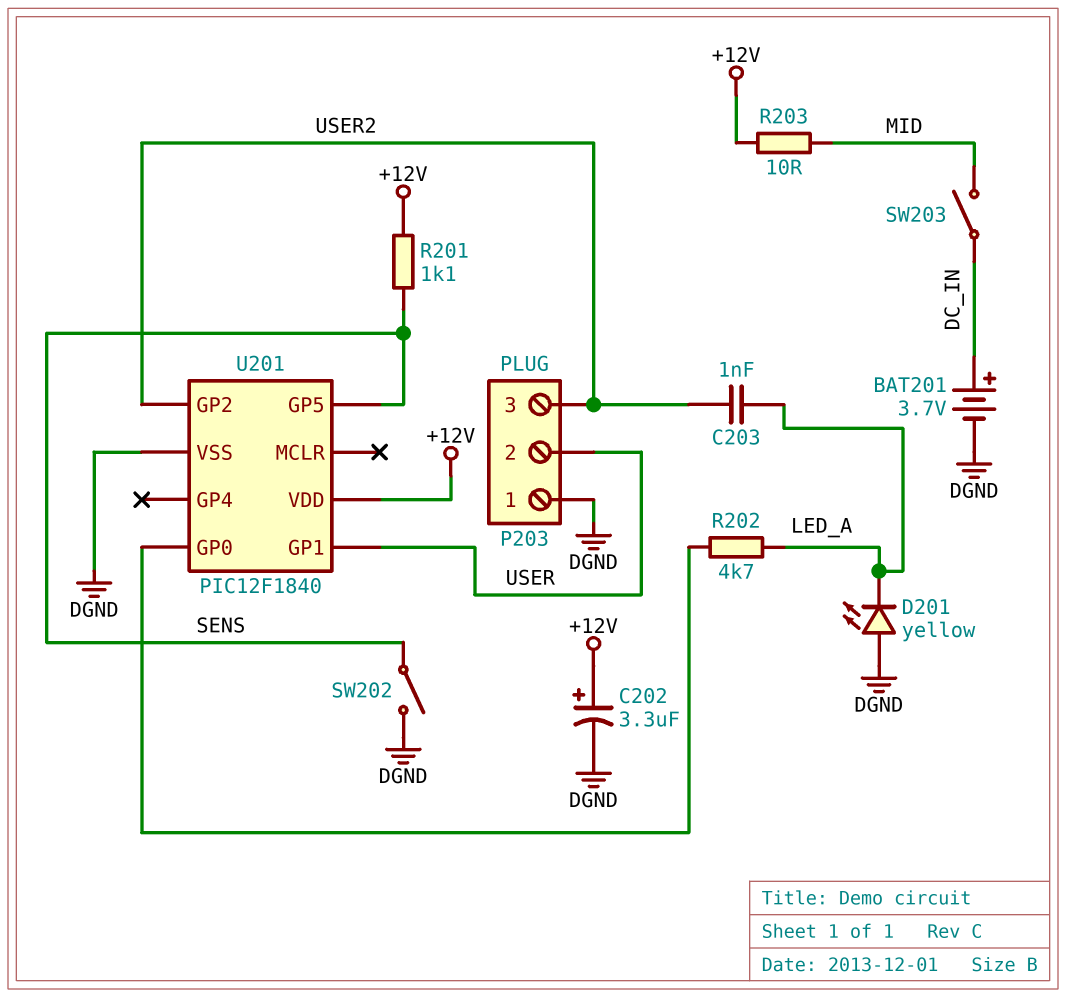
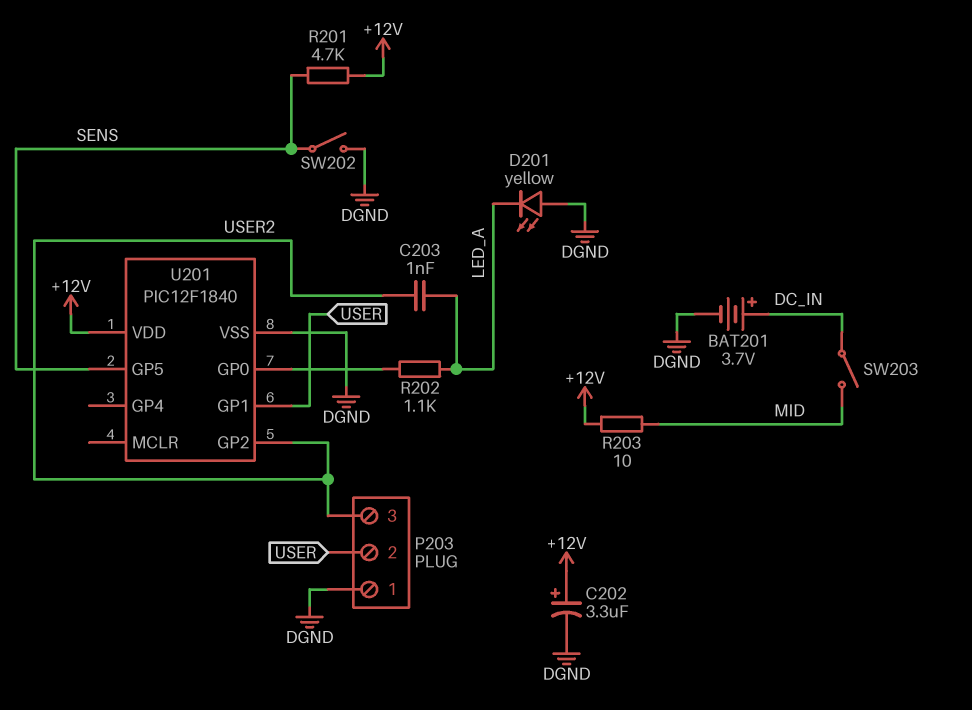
R201: 1.1k (+12V, SENS) -> 4.7k (+12V, SENS)
R202: 4.7k (LED_A, U201/GP0) -> 1.1k (LED_A, U201/GP0)

